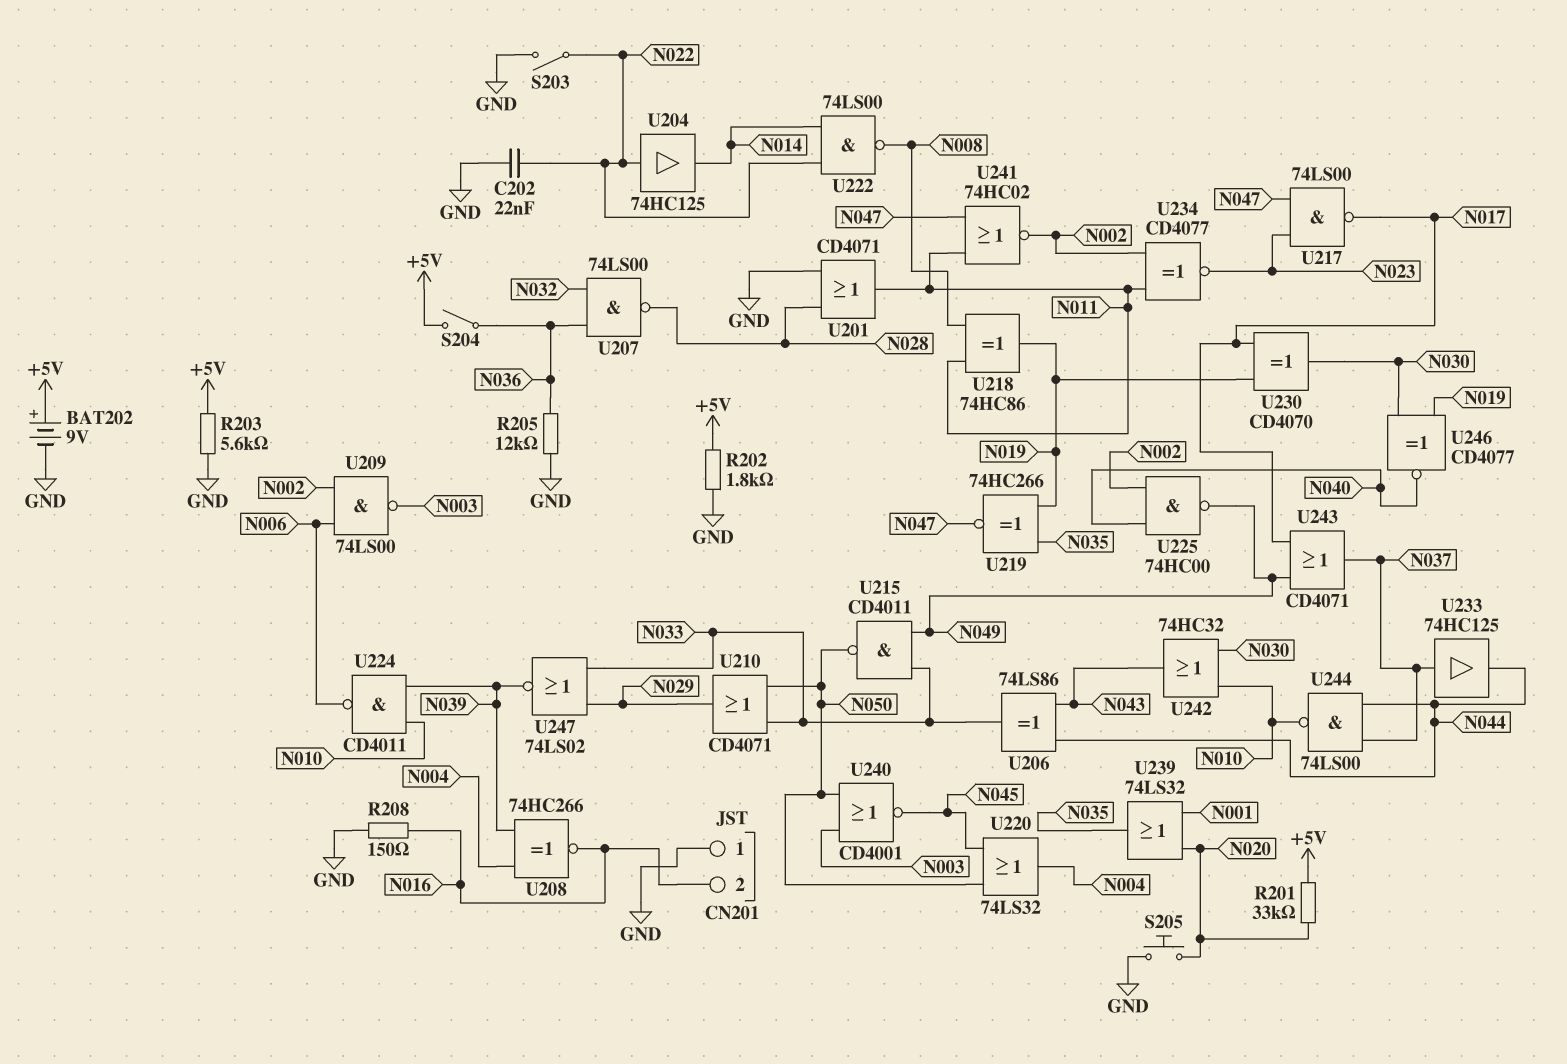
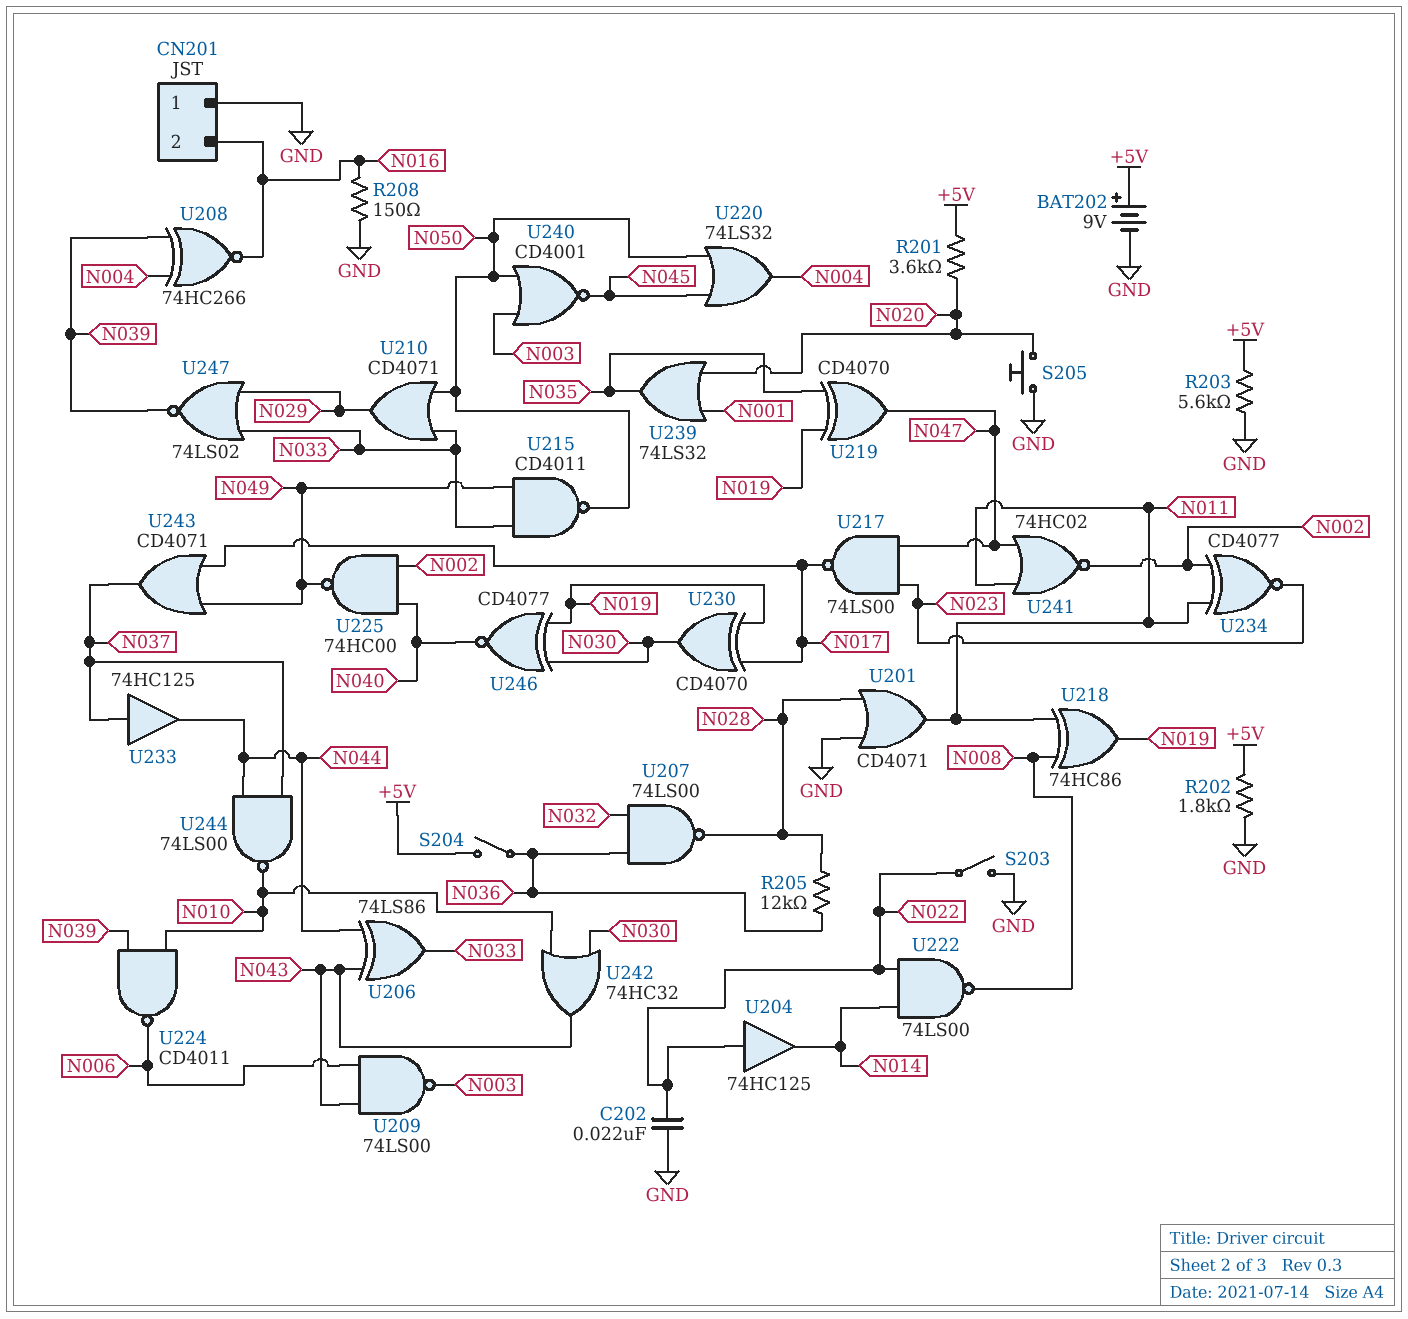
R201: 33k (+5V, N020) -> 3.6k (+5V, N020)
R205: 12k (GND, N036) -> 12k (N028, N036)
U209: NAND 74LS00 (in N002, in N006, out N003) -> NAND 74LS00 (in N006, in N043, out N003)
U219: XNOR 74HC266 (in N019, in N035, out N047) -> XOR CD4070 (in N019, in N035, out N047)

